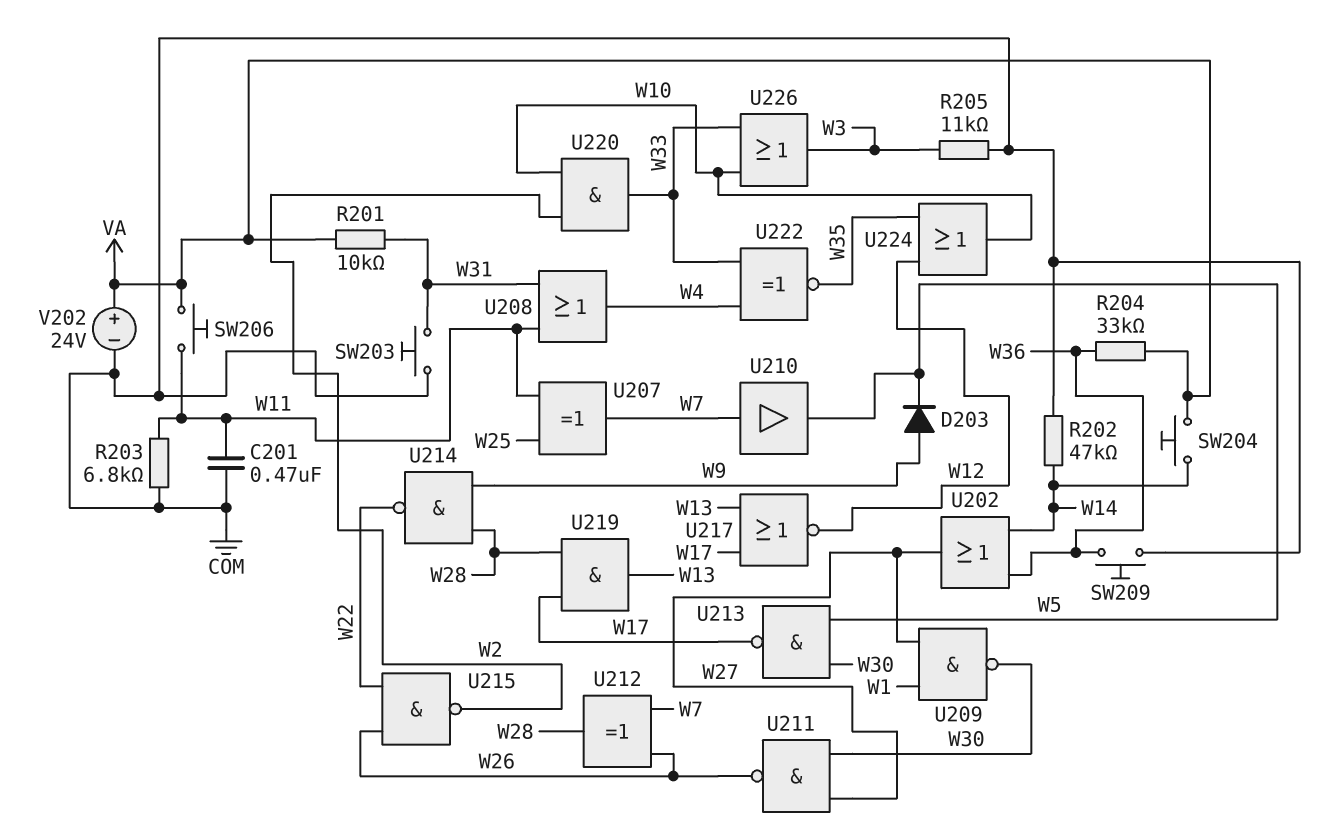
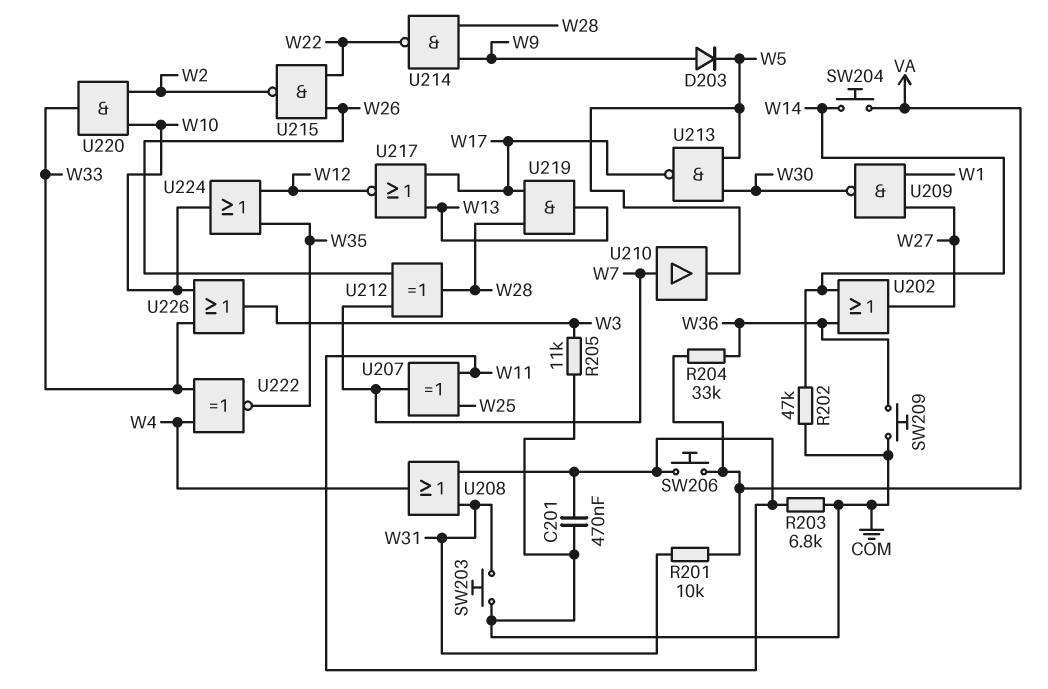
U211: NAND (in W27, in W30, out W26) -> none
V202: 24V (plus VA, minus COM) -> none

